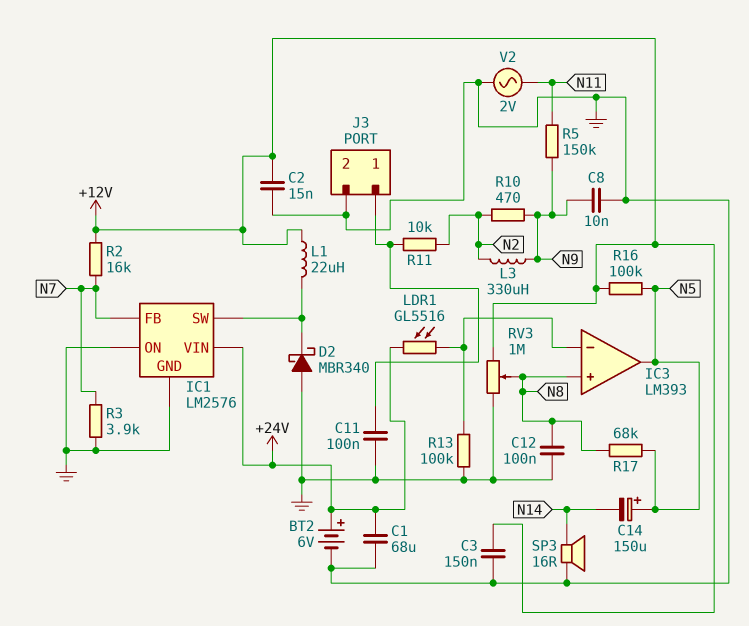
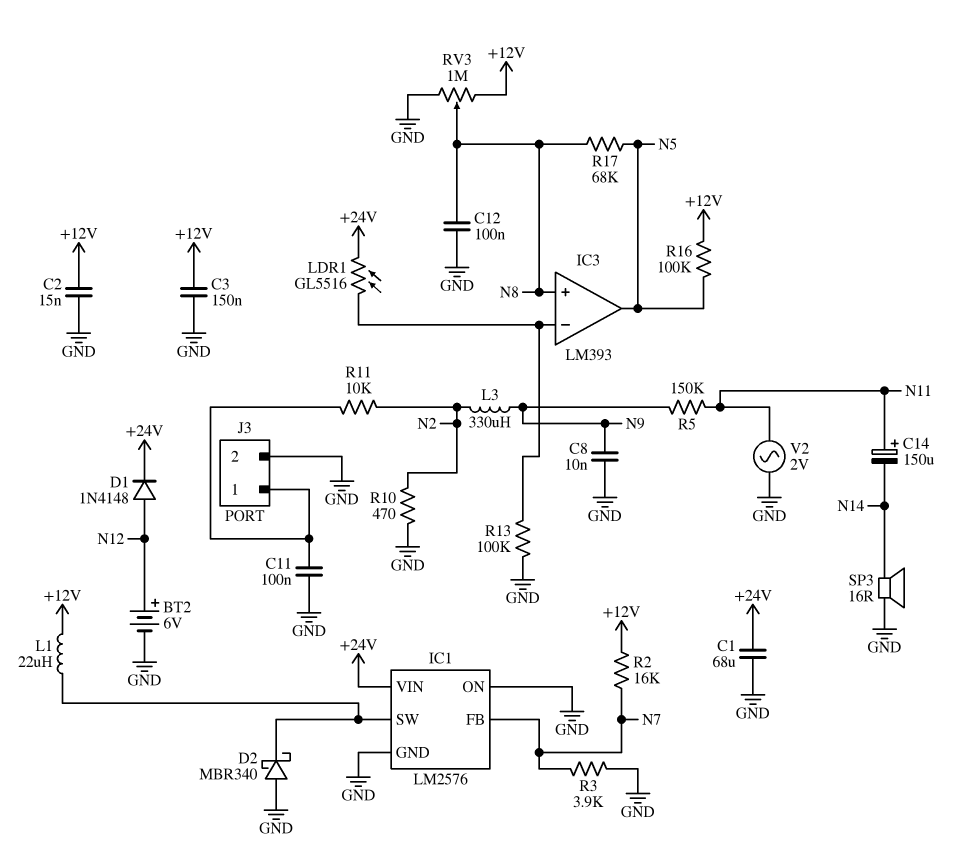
BT2: 6V (plus +24V, minus GND) -> 6V (plus N12, minus GND)
C14: 150uF (plus N5, minus N14) -> 150uF (plus N11, minus N14)
D1: none -> diode 1N4148 (A N12, K +24V)
R10: 470 (N2, N9) -> 470 (GND, N2)

